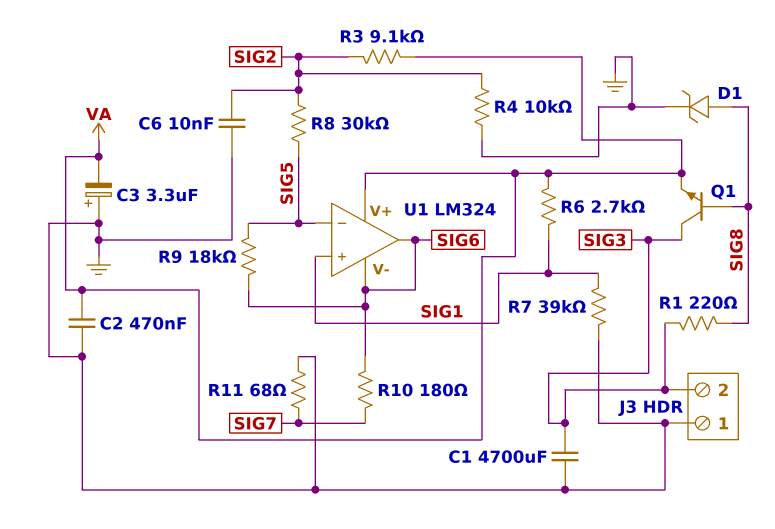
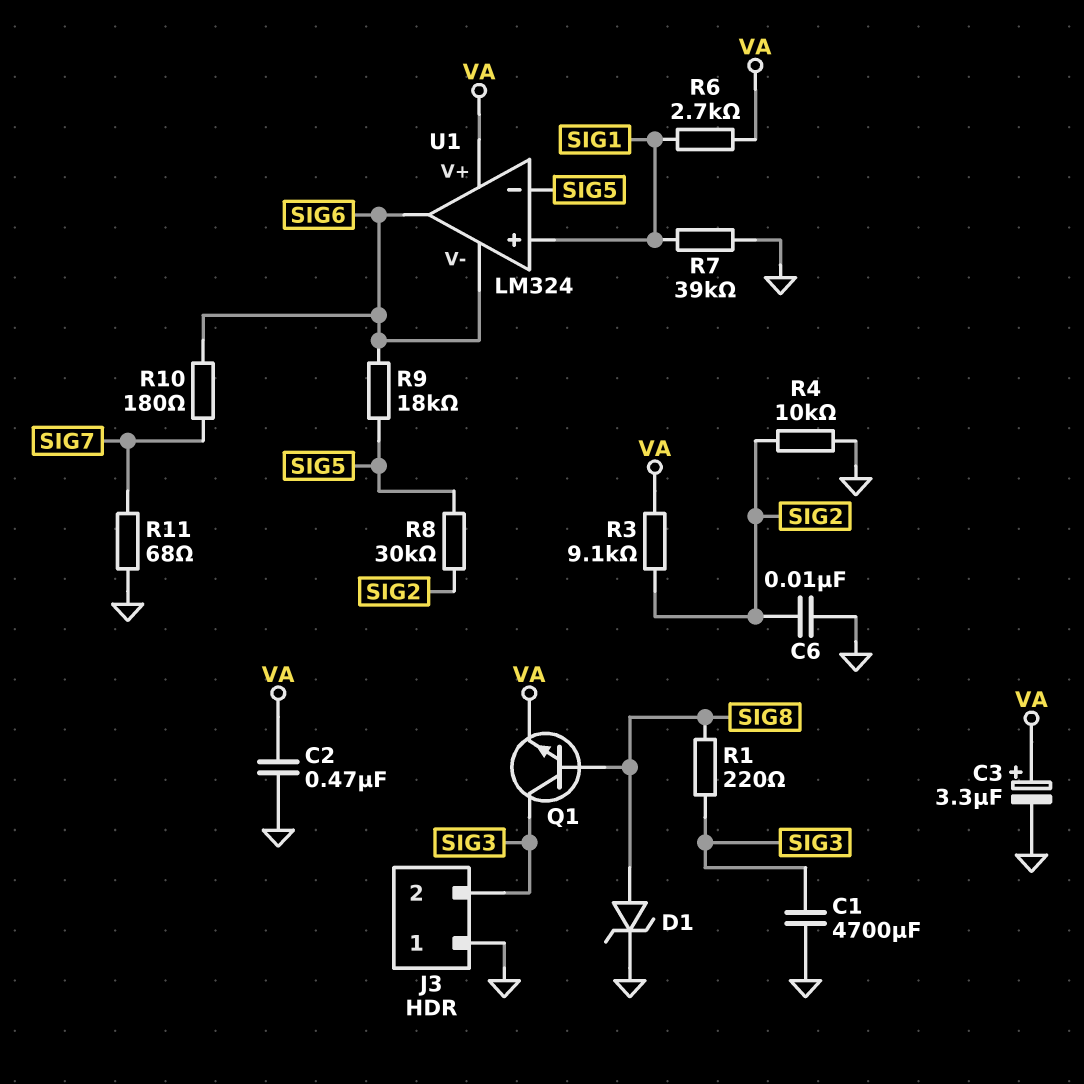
C3: 3.3uF (plus GND, minus VA) -> 3.3uF (plus VA, minus GND)

